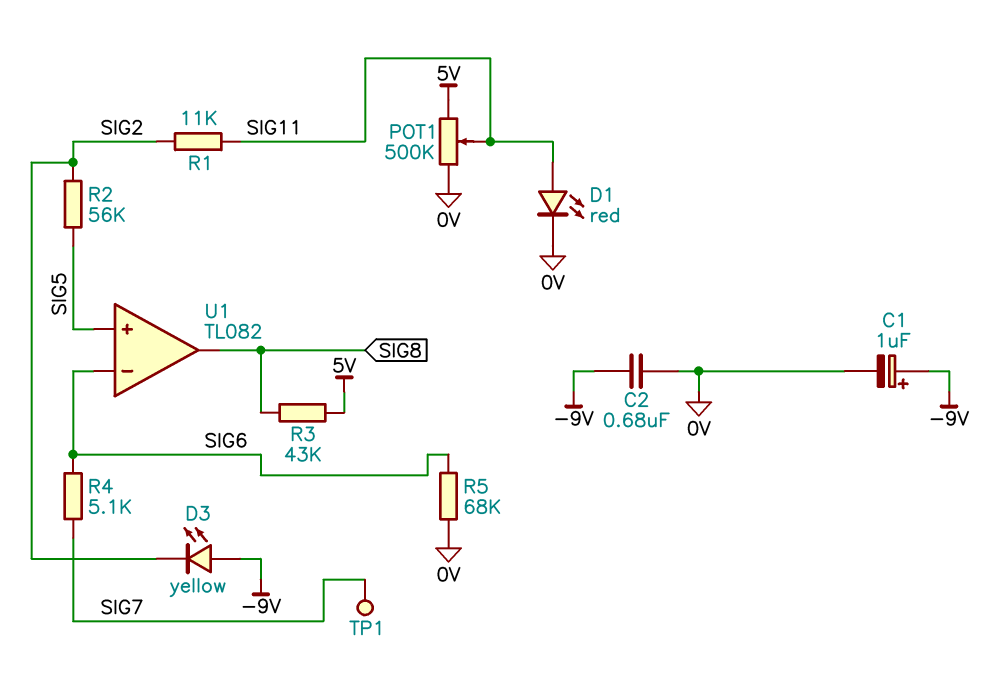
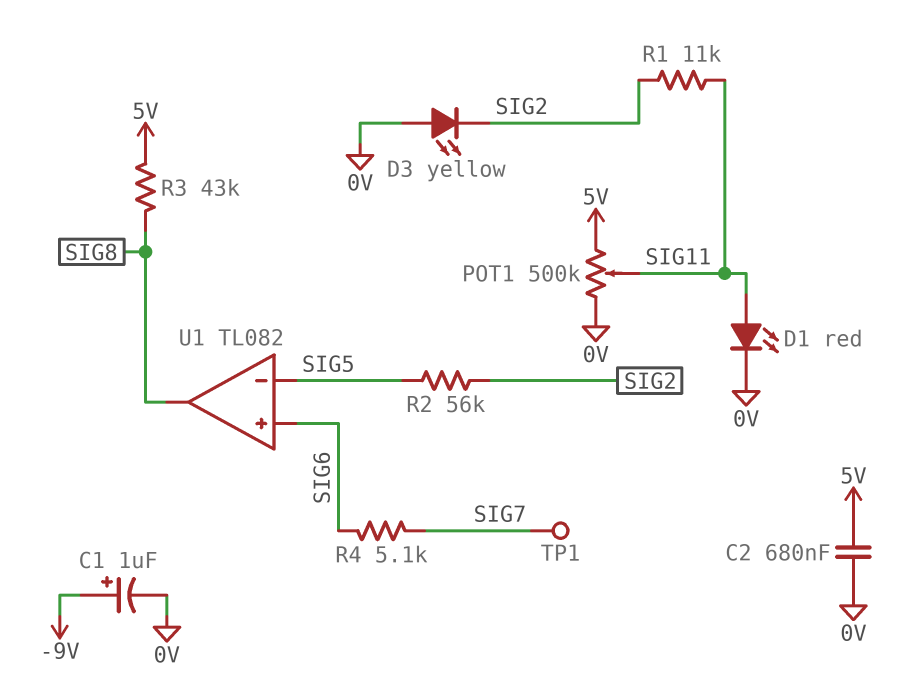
C2: 680nF (-9V, 0V) -> 680nF (0V, 5V)
D3: LED yellow (A -9V, K SIG2) -> LED yellow (A 0V, K SIG2)
R5: 68k (0V, SIG6) -> none
U1 pin in+: SIG5 -> SIG6
U1 pin in-: SIG6 -> SIG5

